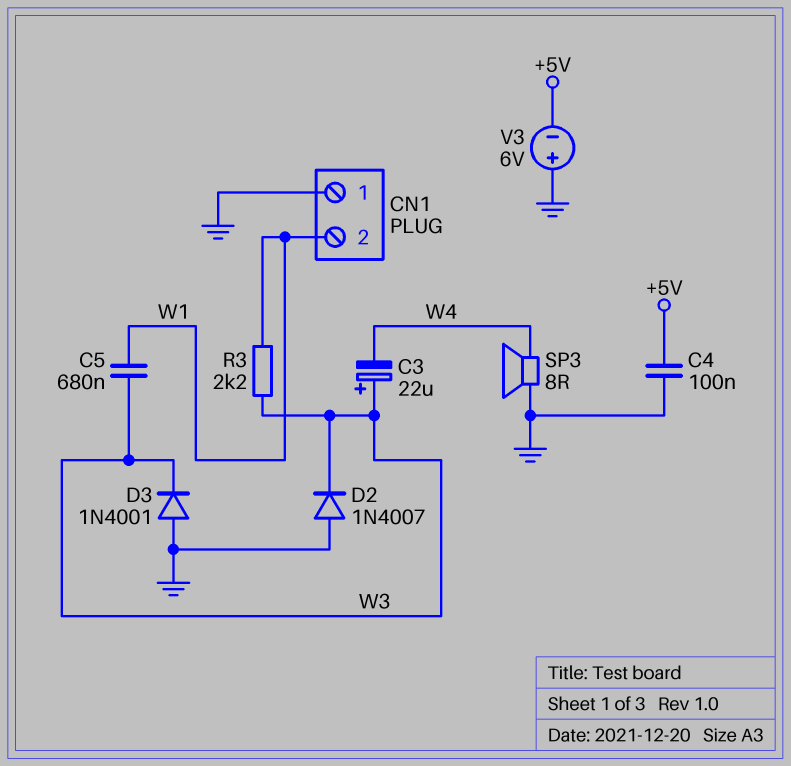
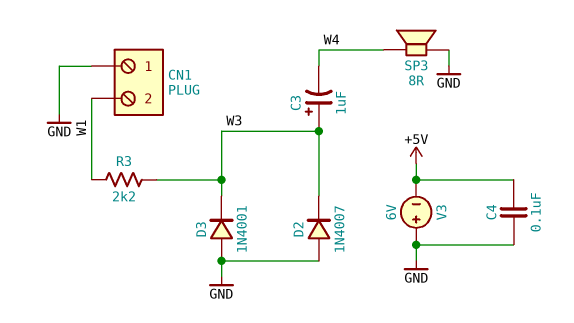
C3: 22uF (plus W3, minus W4) -> 1uF (plus W3, minus W4)
C5: 680nF (W1, W3) -> none

